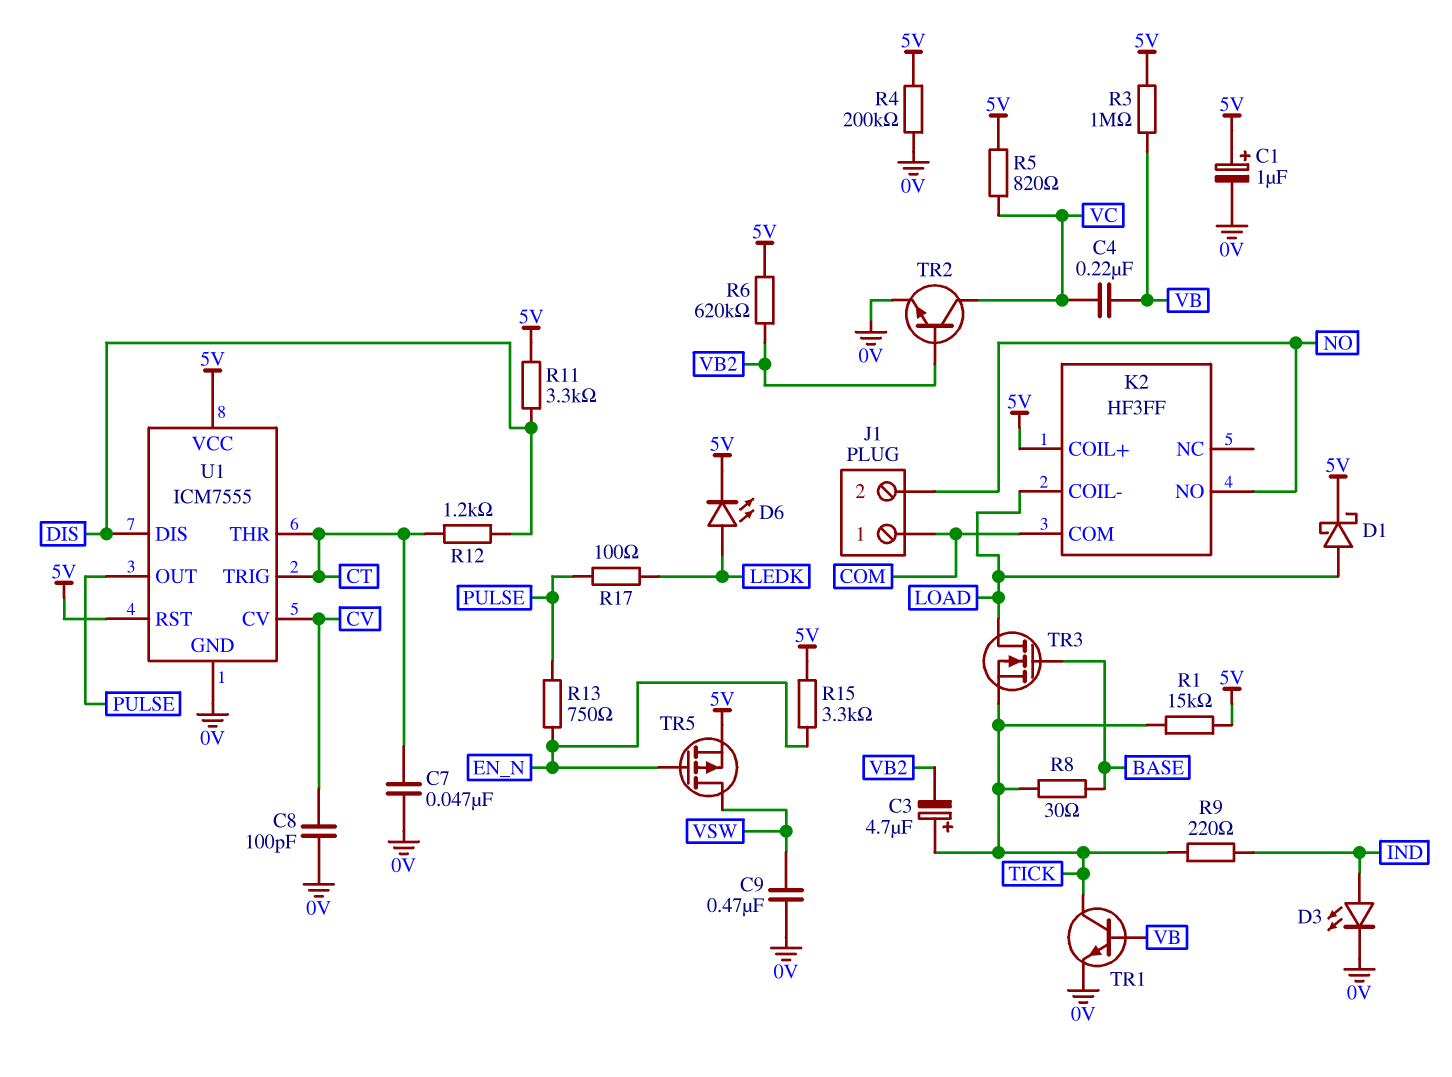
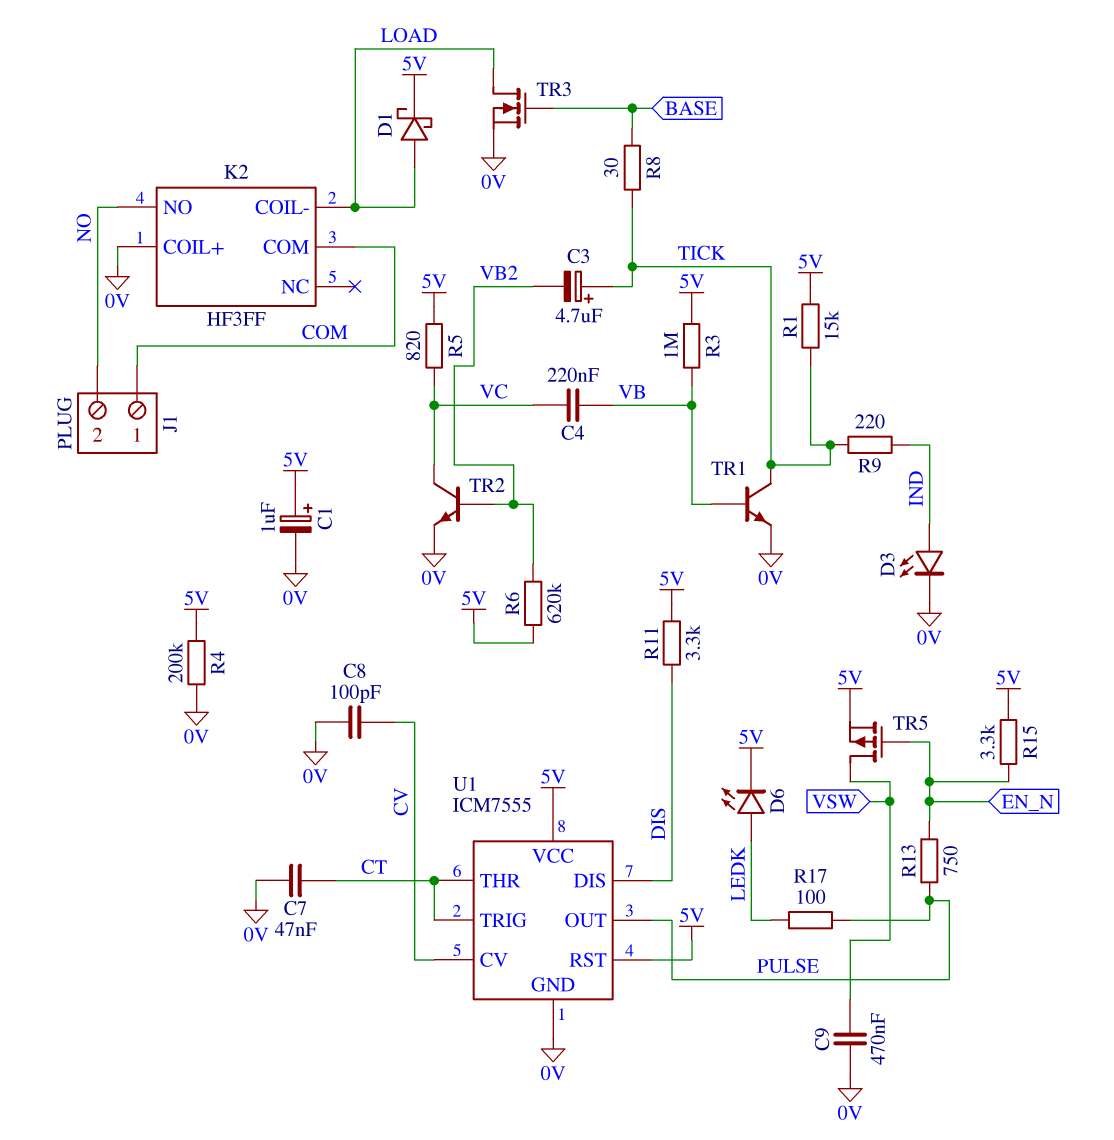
K2 pin COIL+: 5V -> 0V
R12: 1.2k (CT, DIS) -> none
TR3: NMOS (G BASE, D LOAD, S TICK) -> NMOS (G BASE, D LOAD, S 0V)

